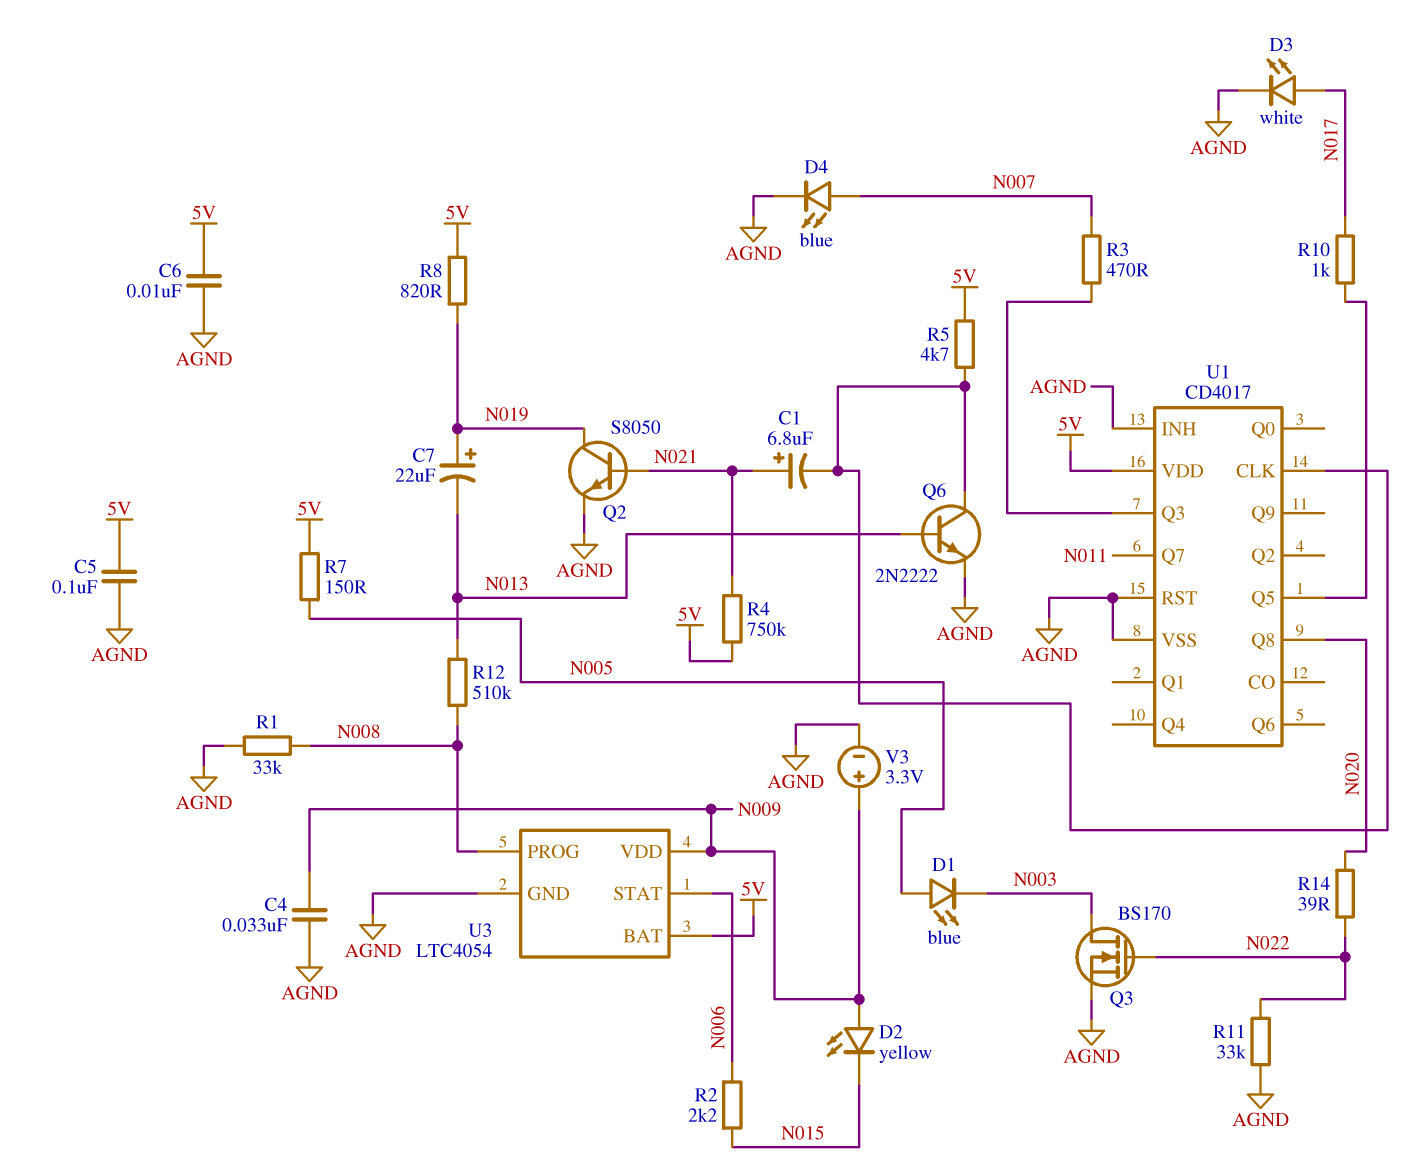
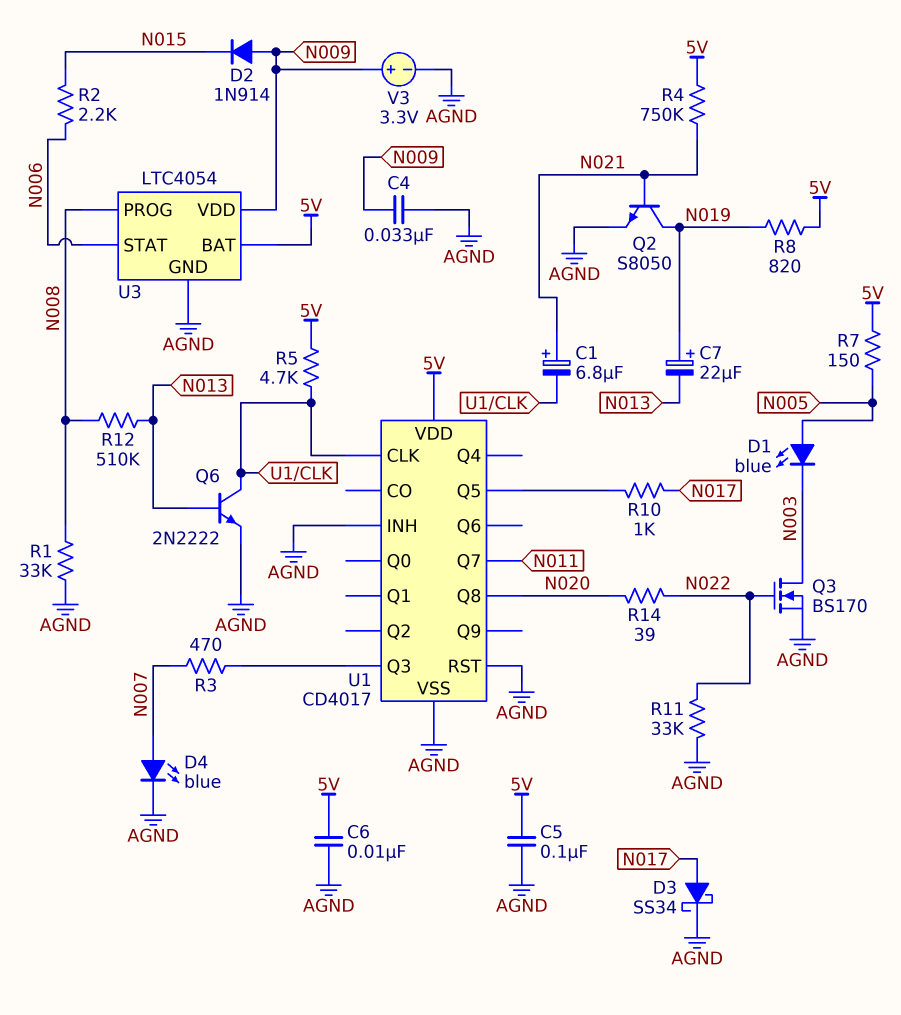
D2: LED yellow (A N009, K N015) -> diode 1N914 (A N009, K N015)
D3: LED white (A N017, K AGND) -> schottky SS34 (A N017, K AGND)

